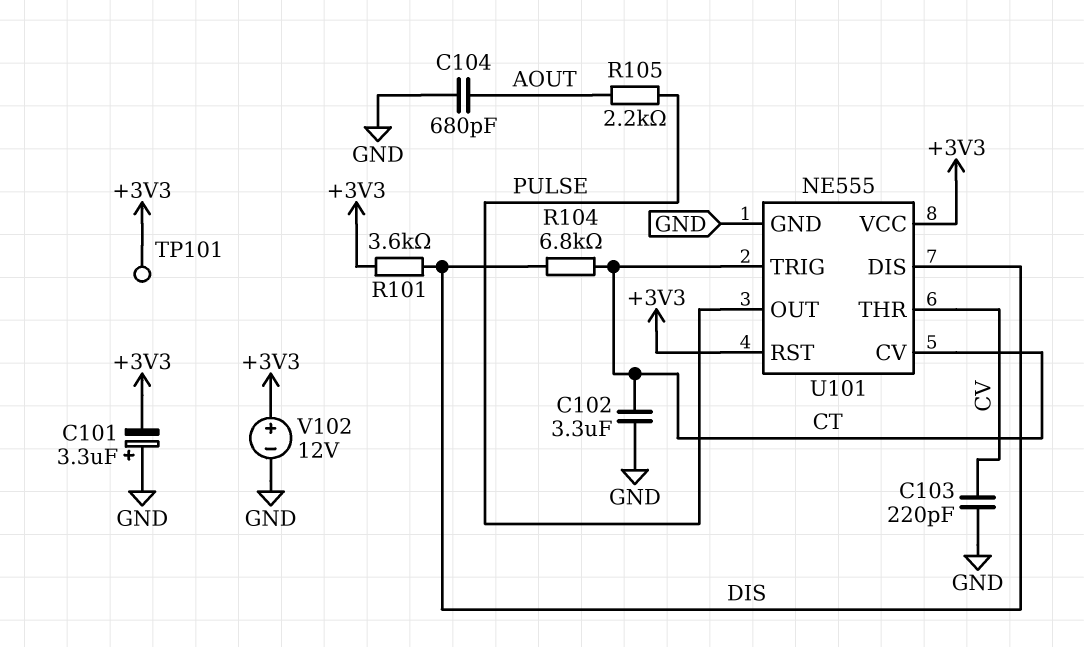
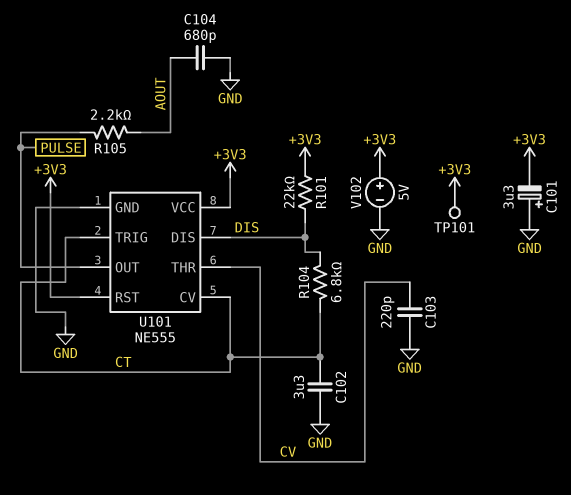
R101: 3.6k (+3V3, DIS) -> 22k (+3V3, DIS)
V102: 12V (plus +3V3, minus GND) -> 5V (plus +3V3, minus GND)

